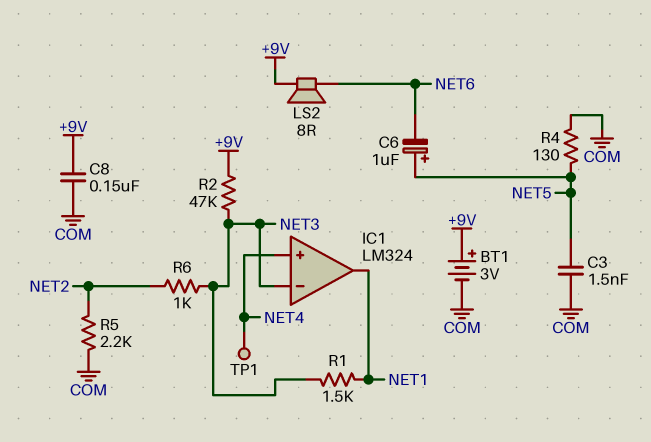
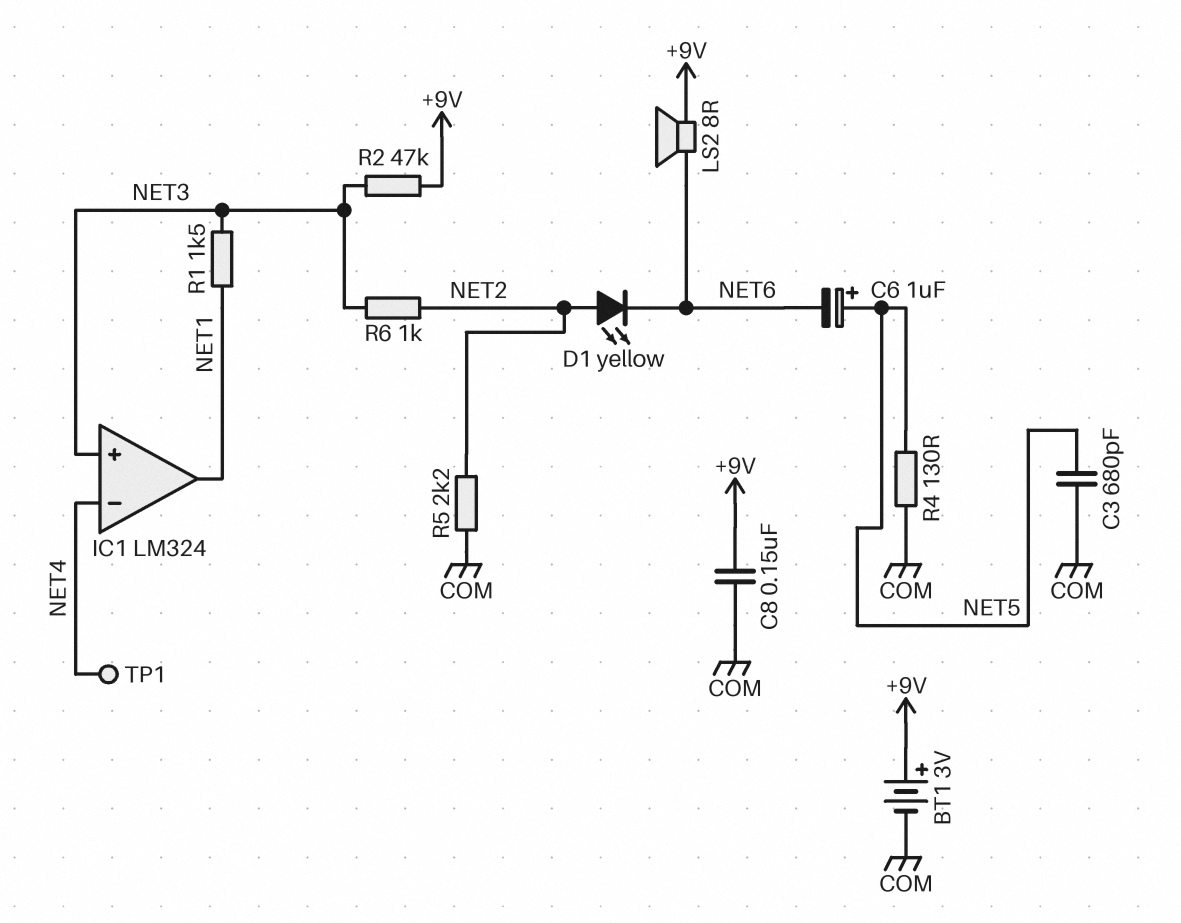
C3: 1.5nF (COM, NET5) -> 680pF (COM, NET5)
D1: none -> LED yellow (A NET2, K NET6)
IC1 pin in+: NET4 -> NET3
IC1 pin in-: NET3 -> NET4

